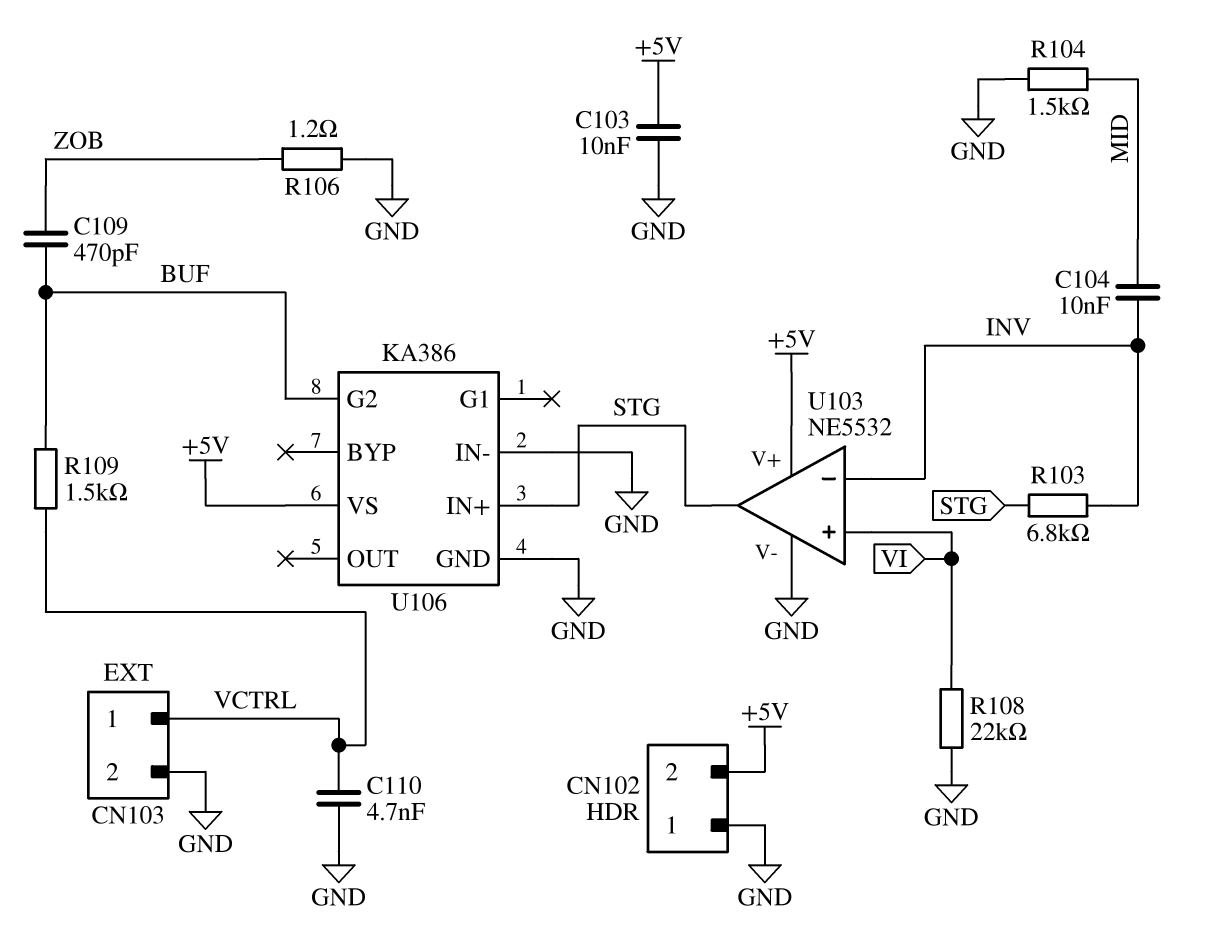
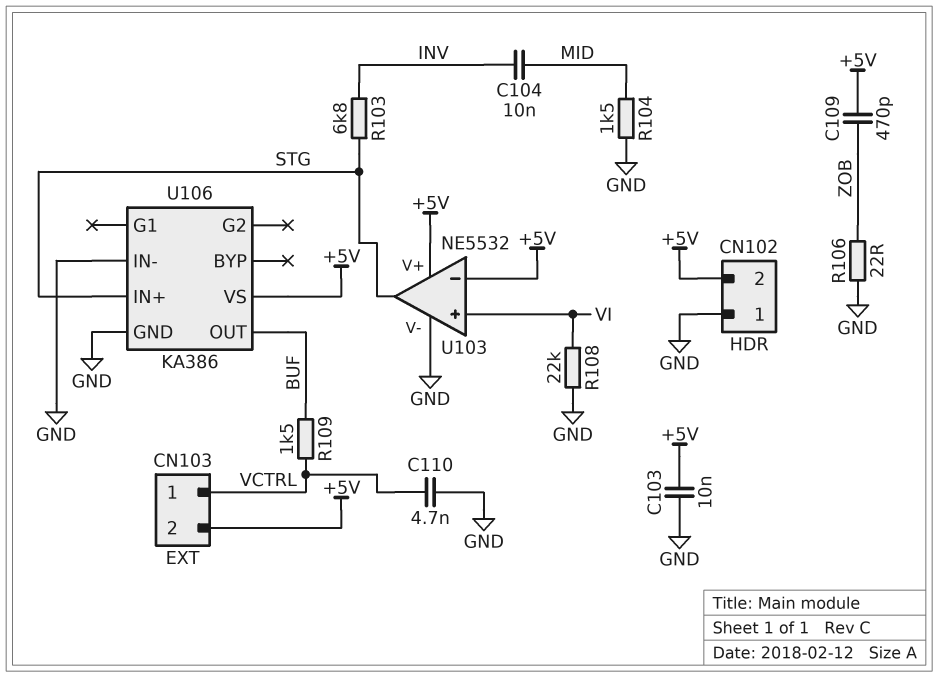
C109: 470pF (BUF, ZOB) -> 470pF (+5V, ZOB)
CN103 pin 2: GND -> +5V
R106: 1.2 (GND, ZOB) -> 22 (GND, ZOB)
U103 pin in-: INV -> +5V
U106 pin G2: BUF -> none
U106 pin OUT: none -> BUF

